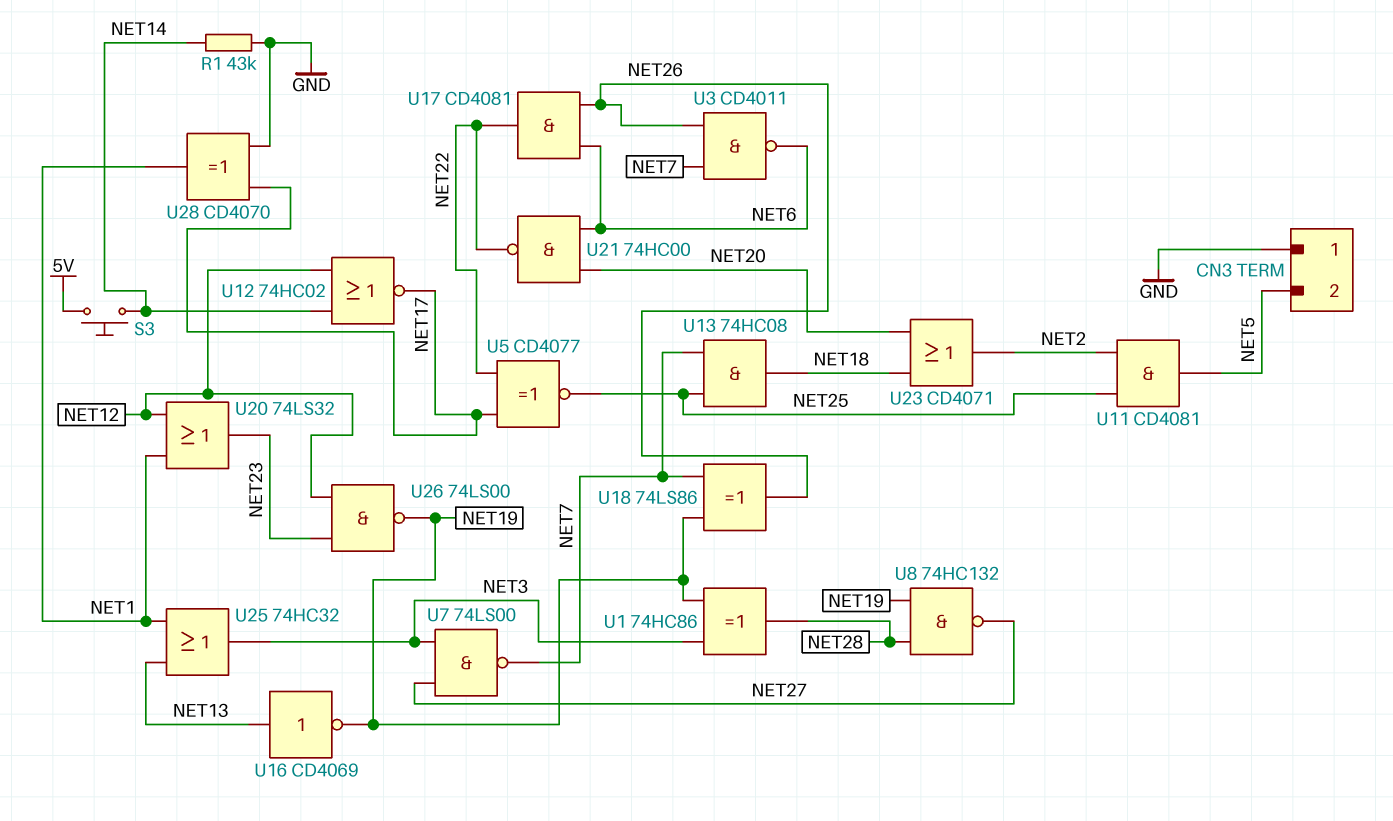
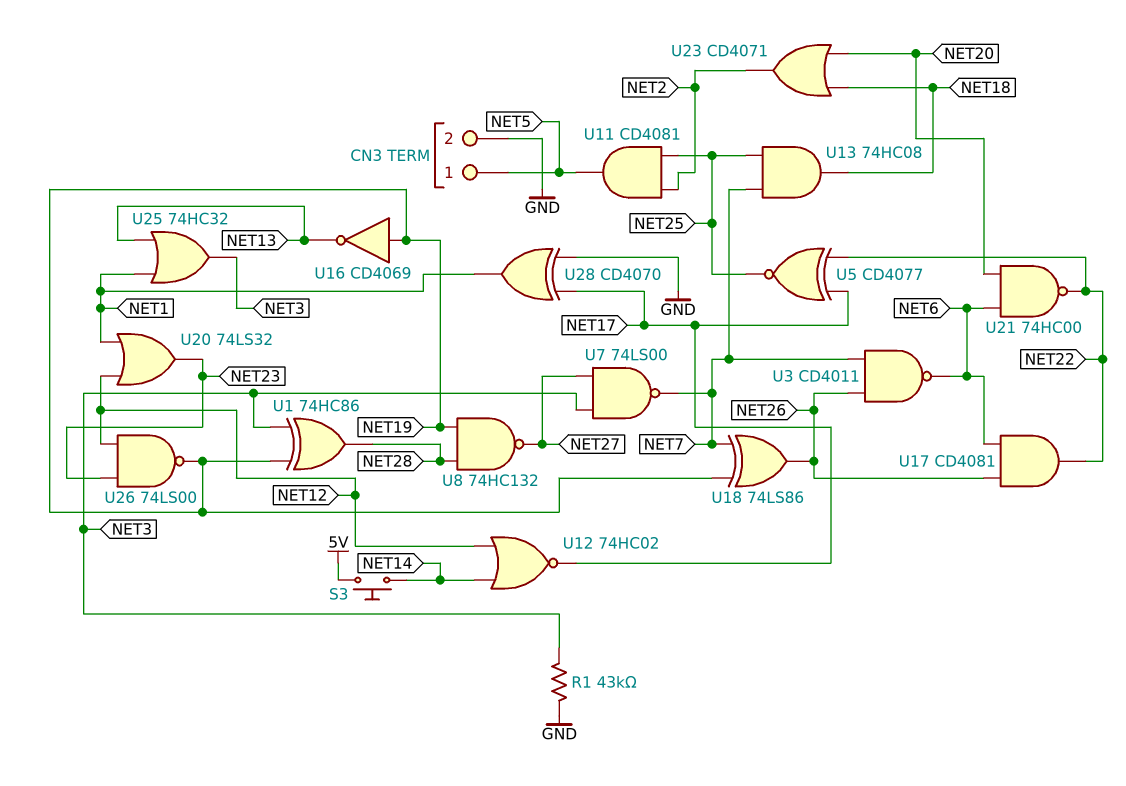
CN3 pin 1: GND -> NET5
CN3 pin 2: NET5 -> GND
R1: 43k (GND, NET14) -> 43k (GND, NET3)
U16: NOT CD4069 (in NET13, out NET19) -> NOT CD4069 (in NET19, out NET13)

